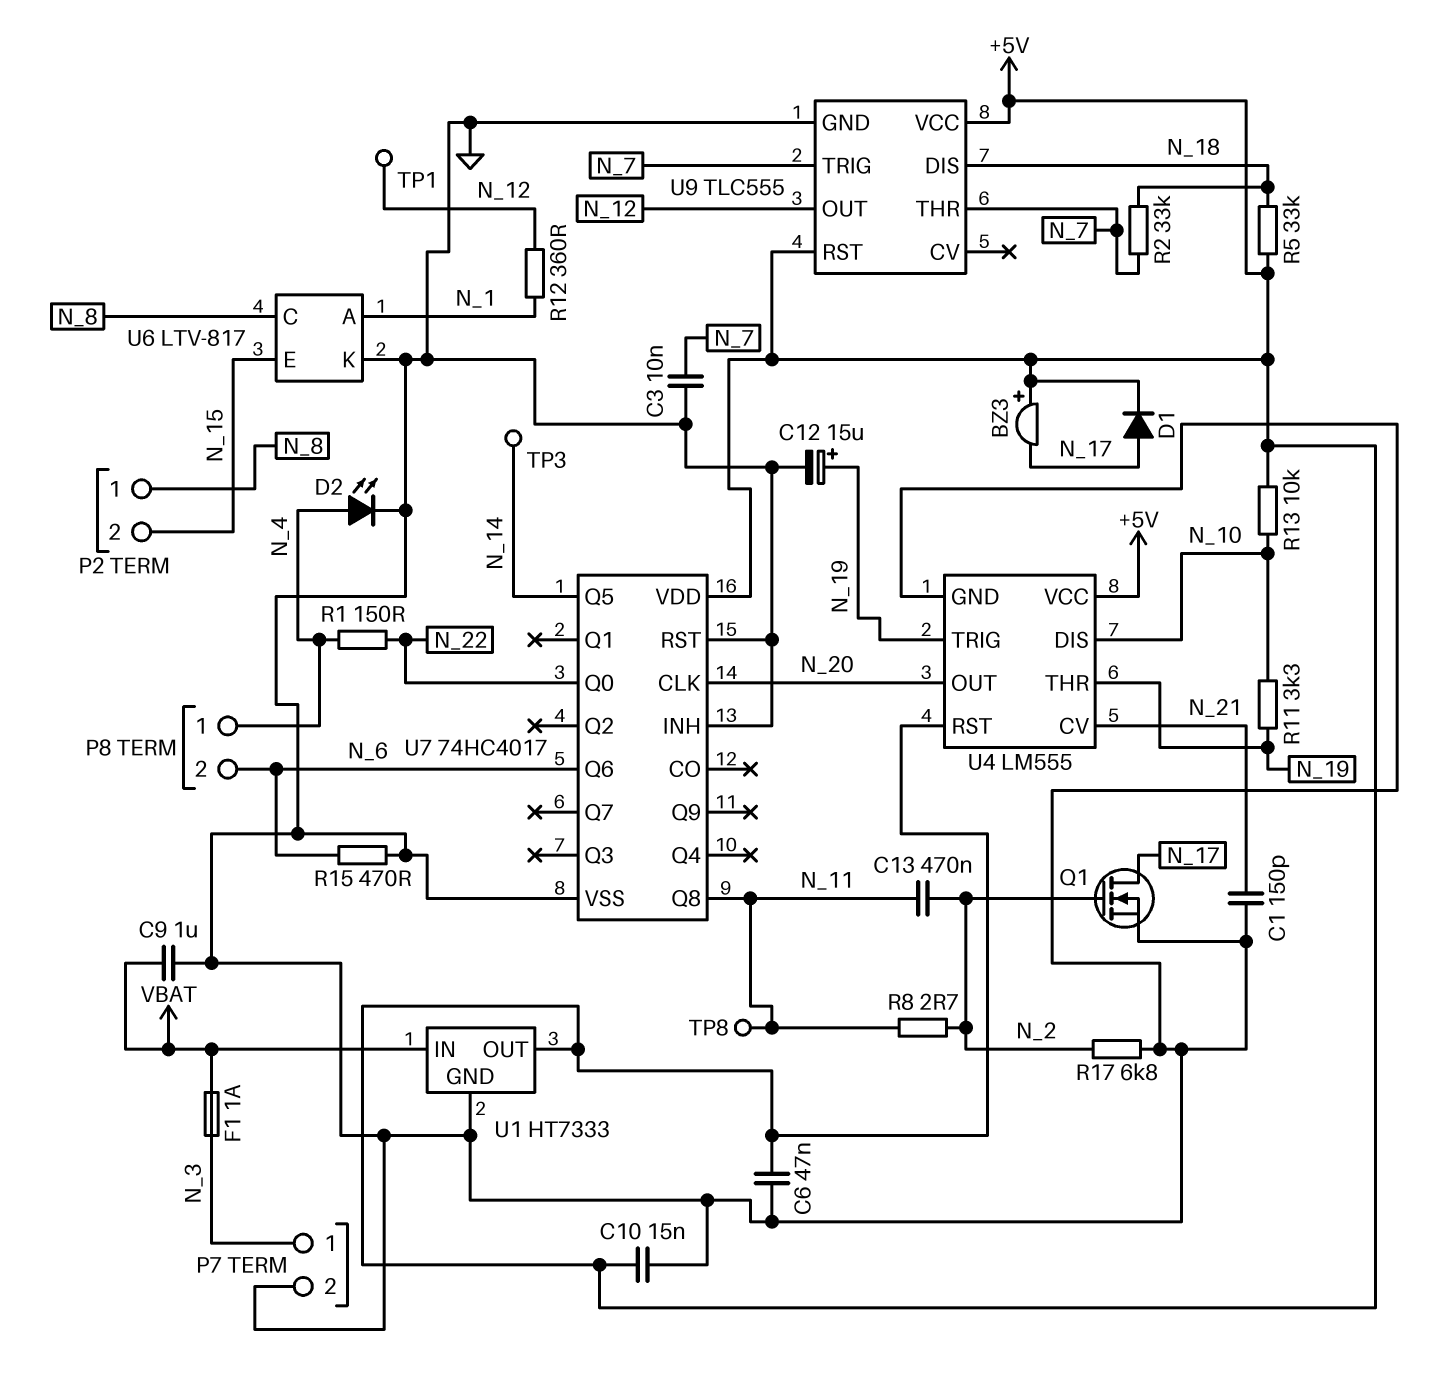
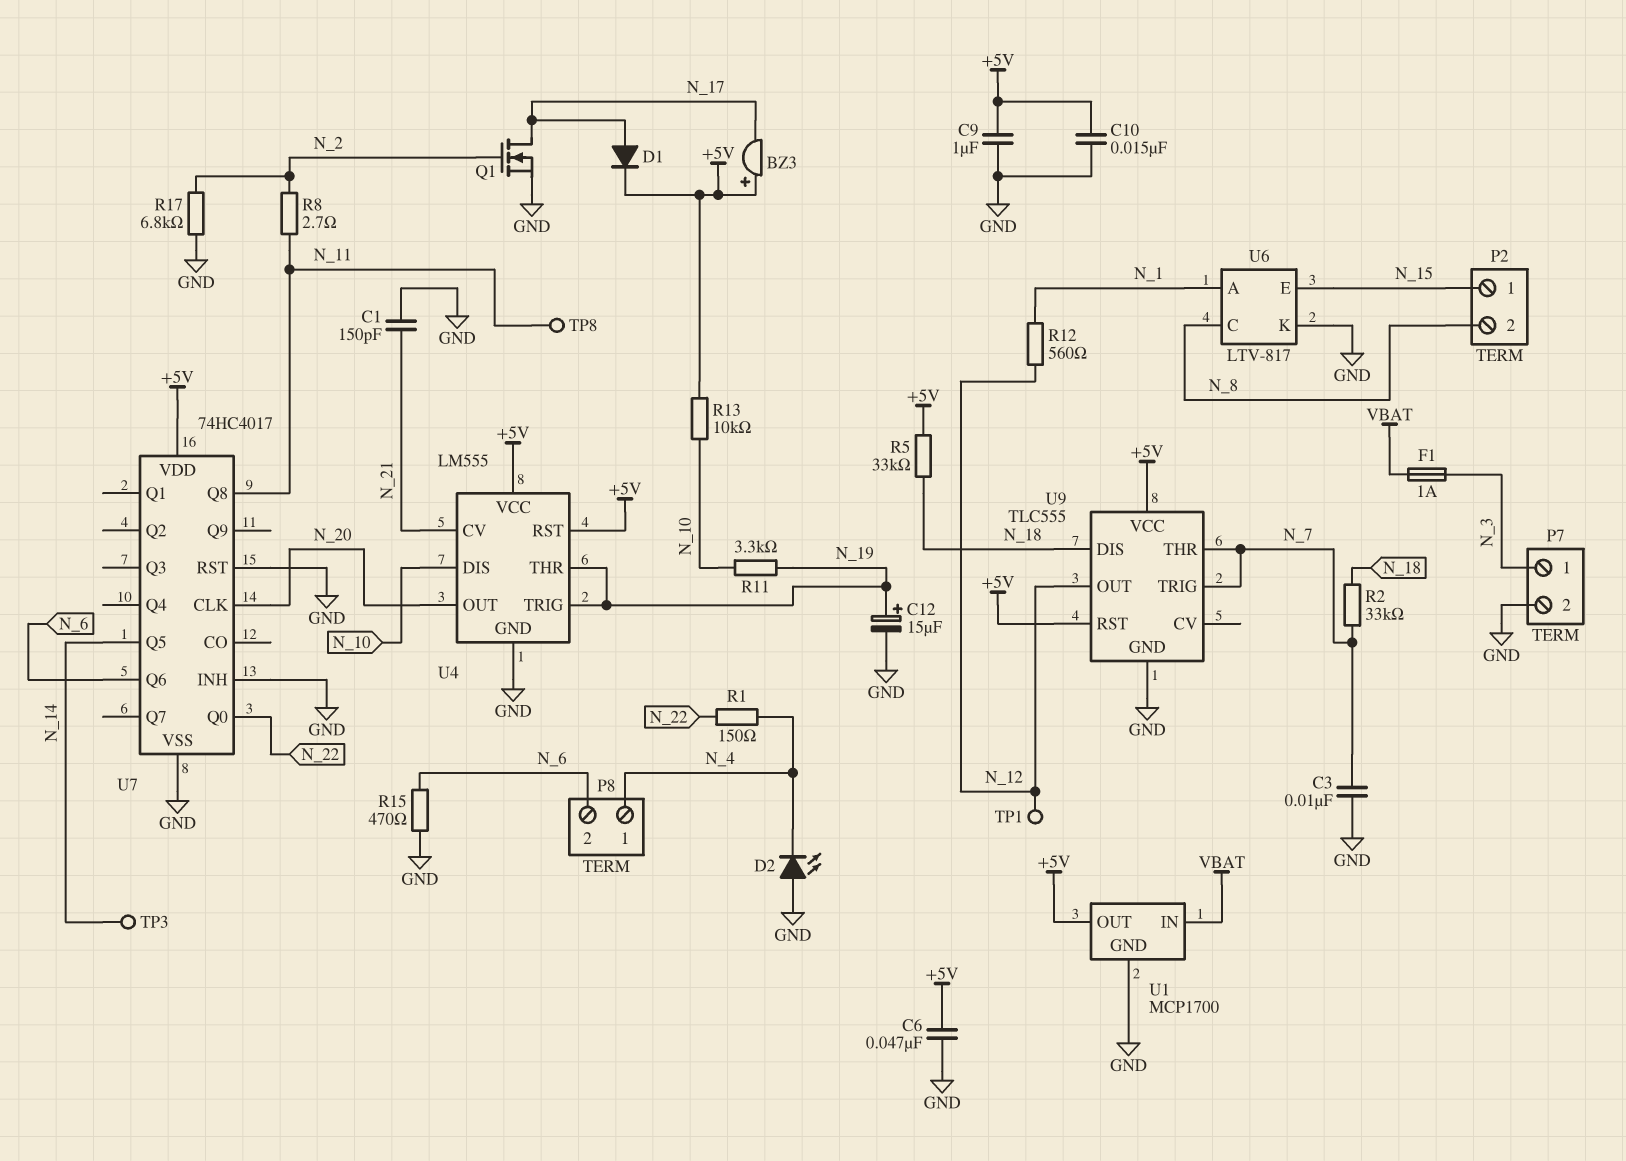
C9: 1uF (GND, VBAT) -> 1uF (+5V, GND)
C13: 470nF (N_2, N_11) -> none
D2: LED (A N_4, K GND) -> LED (A GND, K N_4)
P2 pin 1: N_8 -> N_15
P2 pin 2: N_15 -> N_8
R12: 360 (N_1, N_12) -> 560 (N_1, N_12)
U1: HT7333 -> MCP1700

